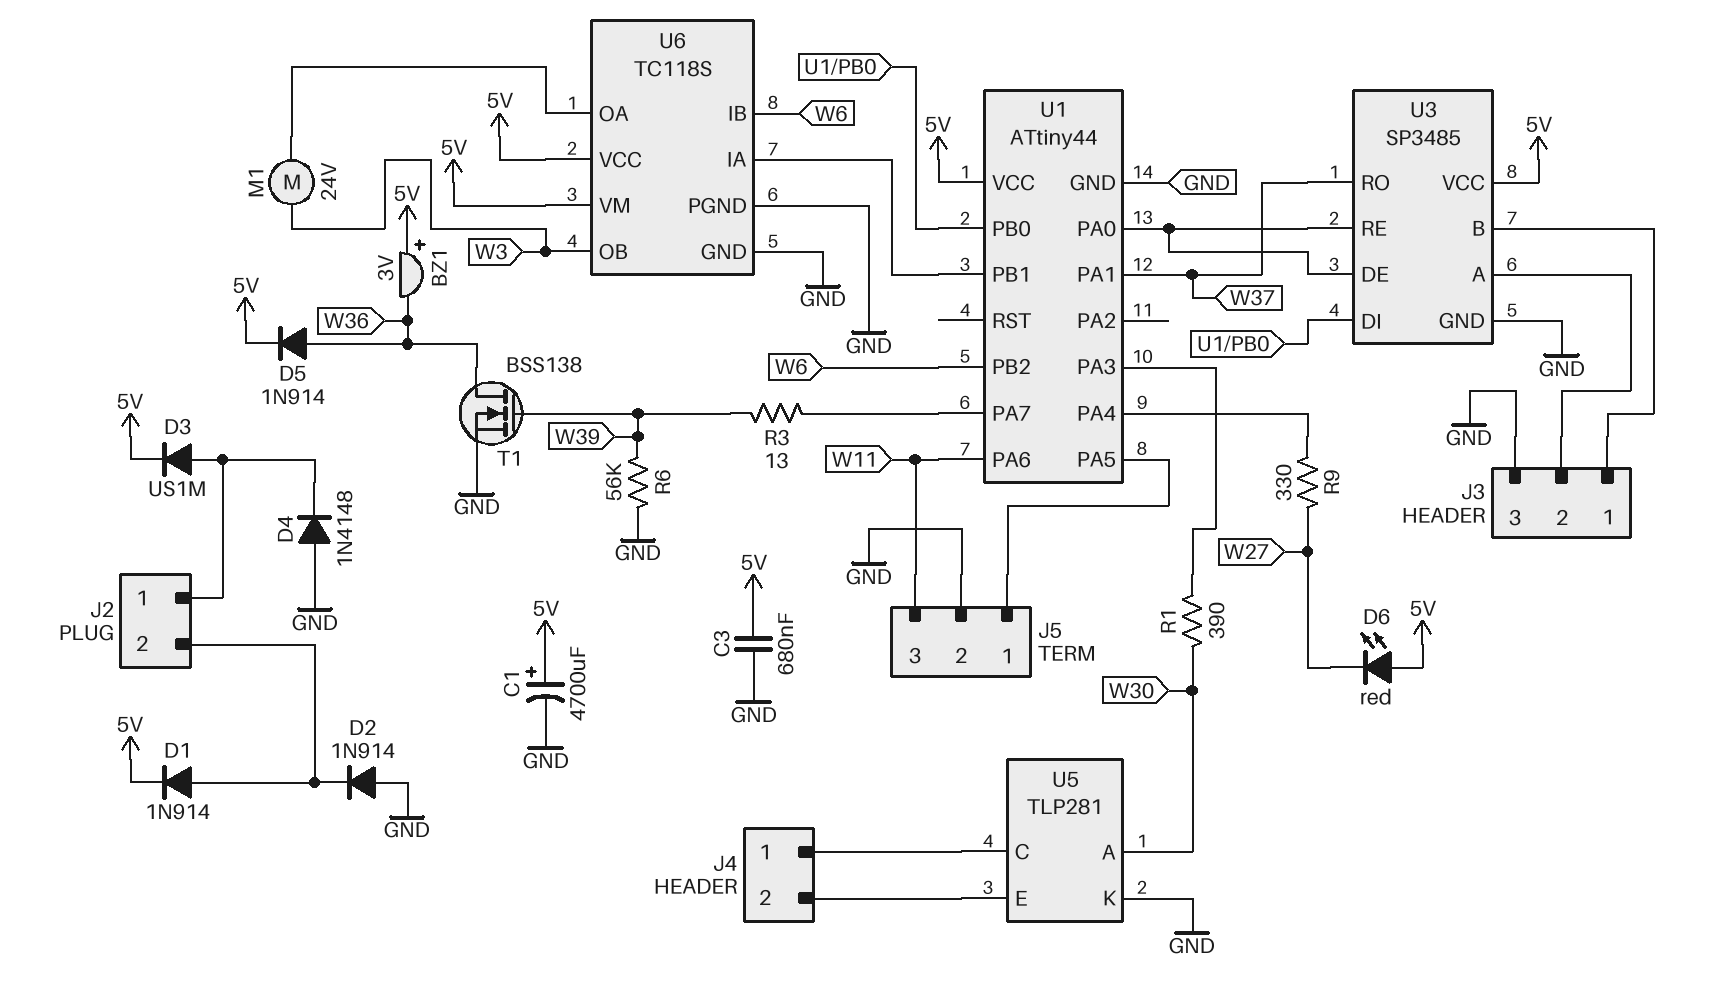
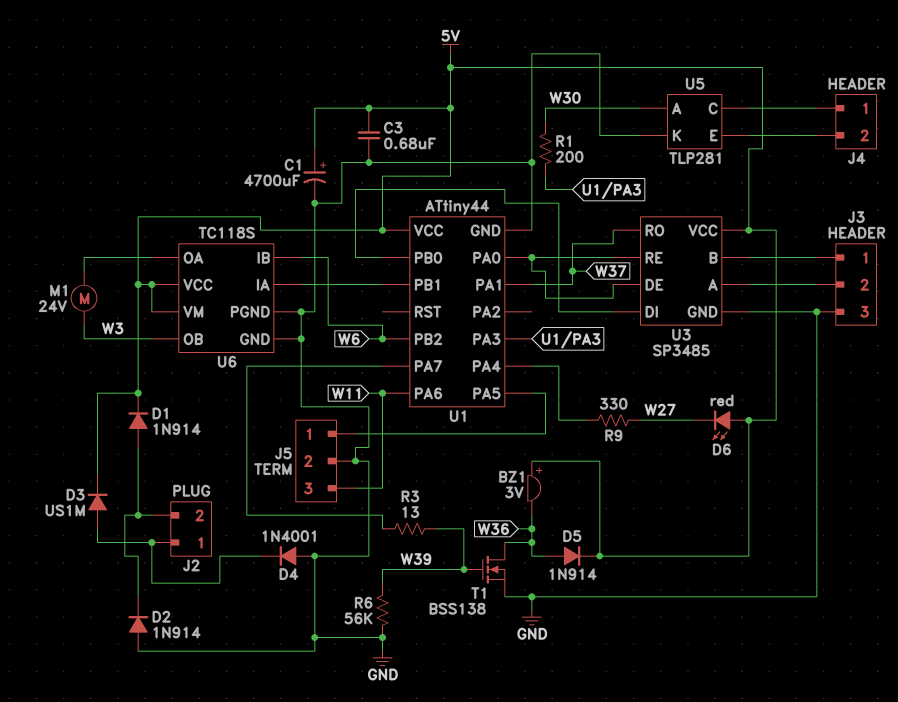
D4: diode 1N4148 (A GND, K J2/1) -> diode 1N4001 (A GND, K J2/1)
R1: 390 (U1/PA3, W30) -> 200 (U1/PA3, W30)

